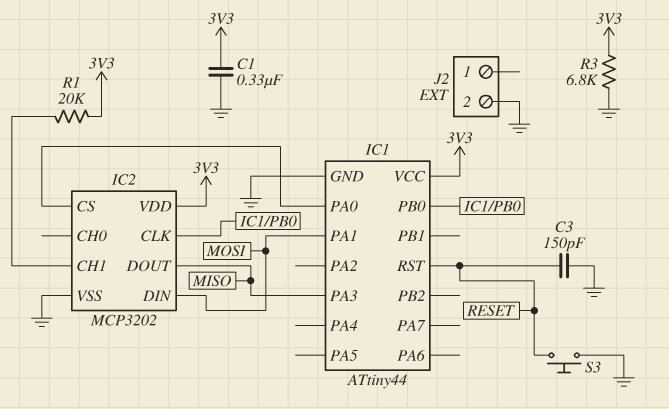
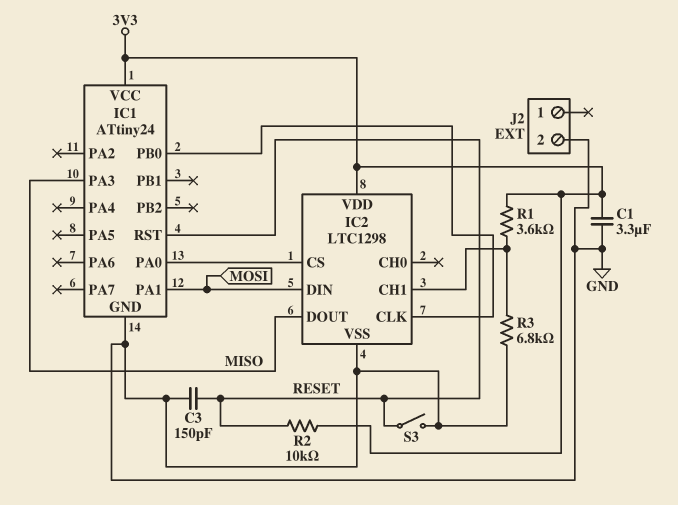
C1: 330nF (3V3, GND) -> 3.3uF (3V3, GND)
IC1: ATtiny44 -> ATtiny24
IC2: MCP3202 -> LTC1298
R1: 20k (3V3, IC2/CH1) -> 3.6k (3V3, IC2/CH1)
R2: none -> 10k (3V3, RESET)
R3: 6.8k (3V3, GND) -> 6.8k (GND, IC2/CH1)
S3: button (GND, RESET) -> switch (GND, RESET)

